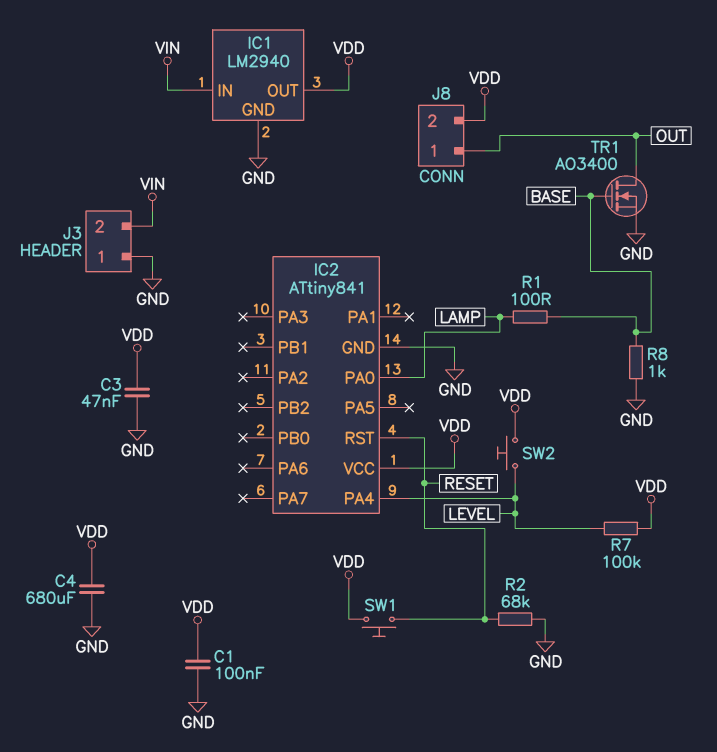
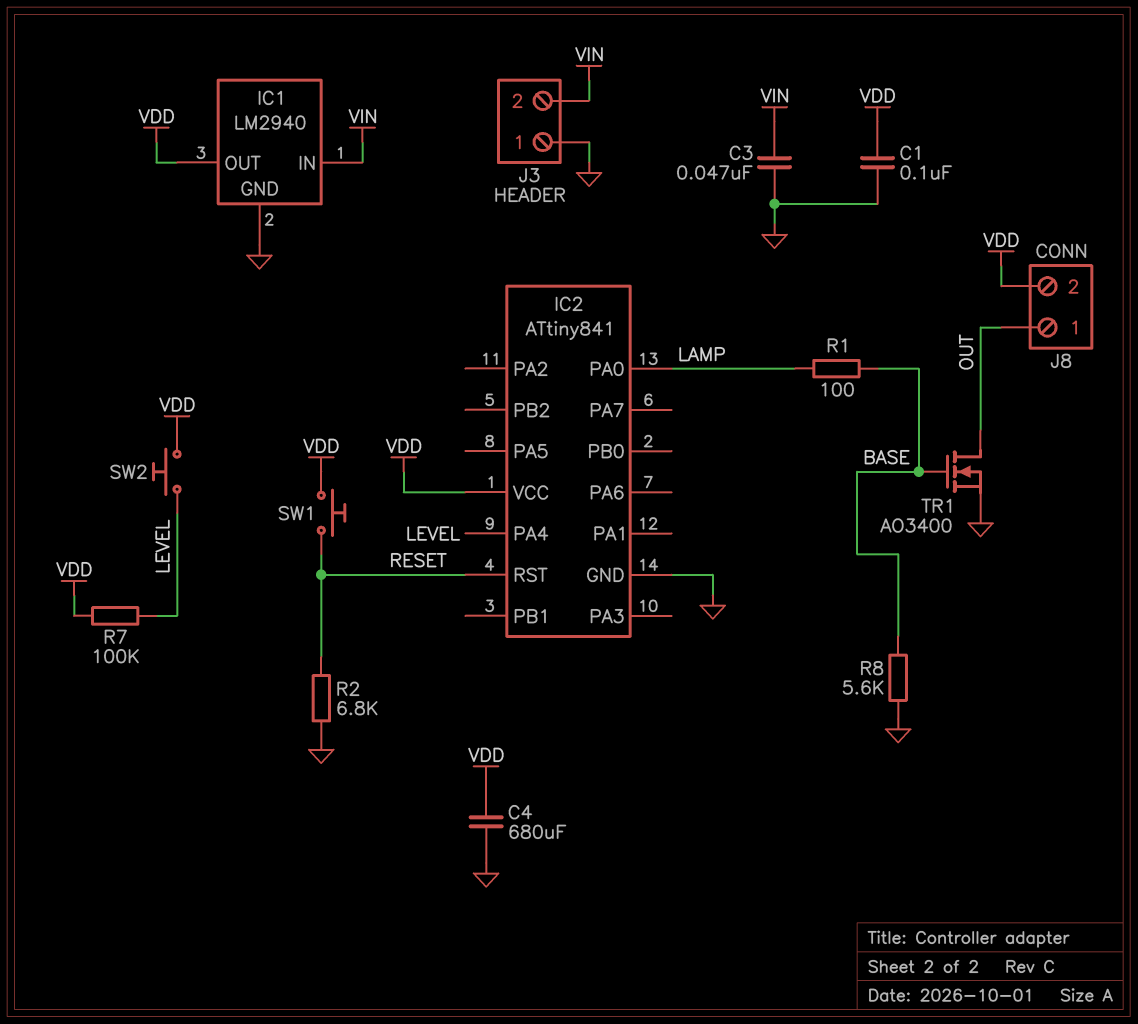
C3: 47nF (GND, VDD) -> 47nF (GND, VIN)
R2: 68k (GND, RESET) -> 6.8k (GND, RESET)
R8: 1k (BASE, GND) -> 5.6k (BASE, GND)

